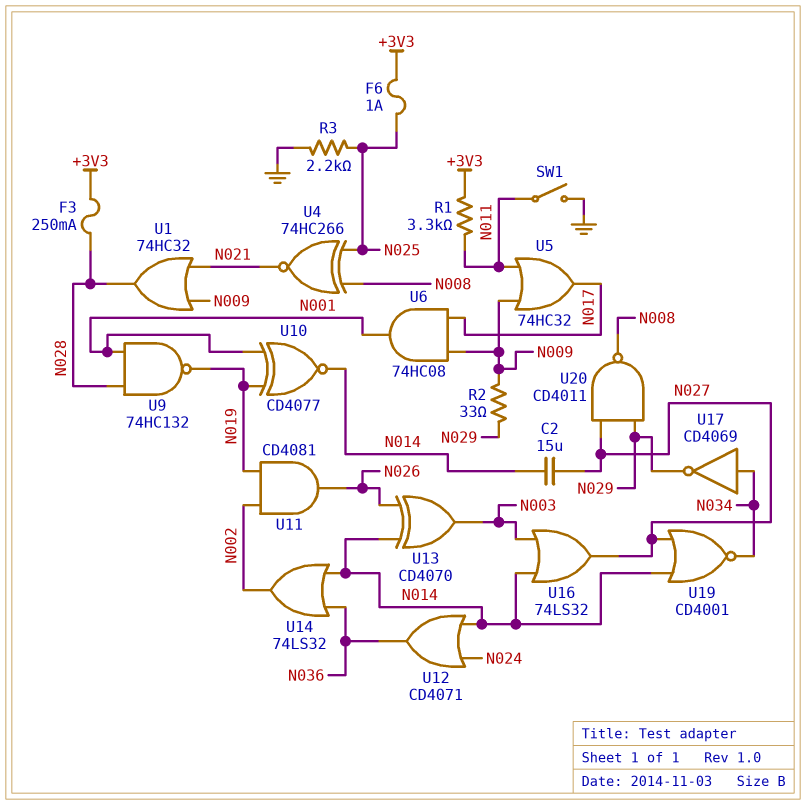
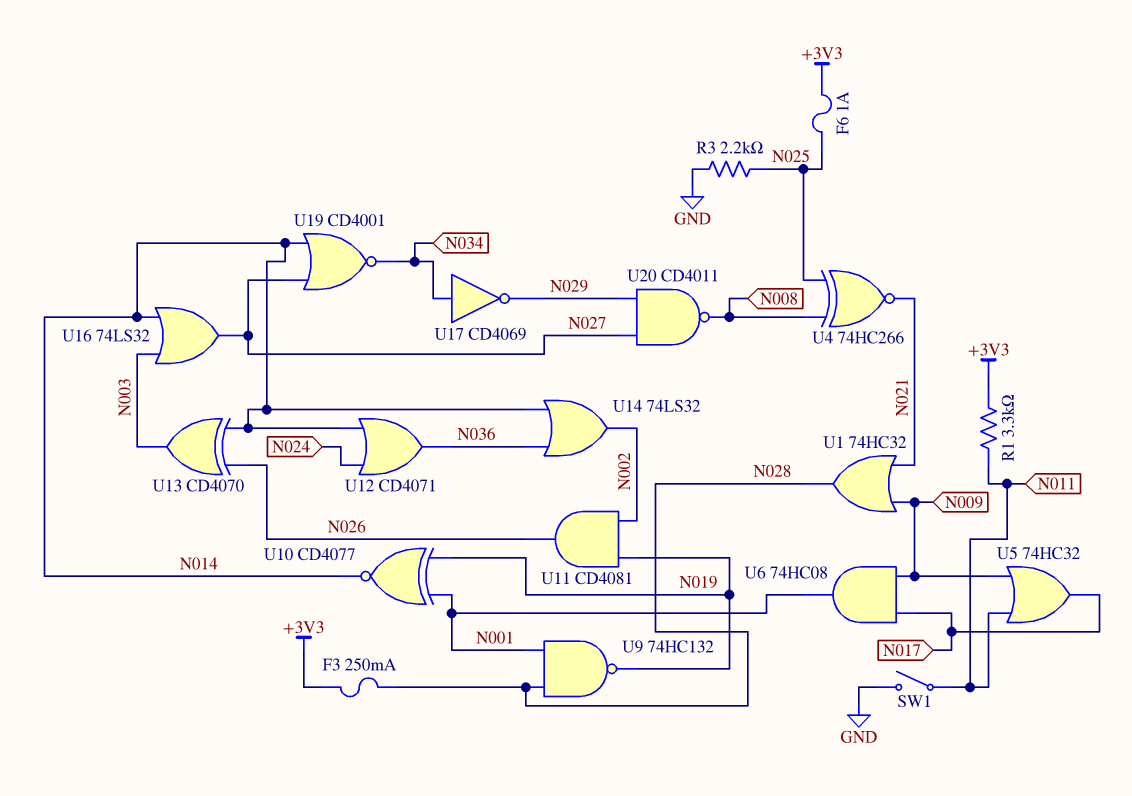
C2: 15uF (N014, N027) -> none
R2: 33 (N009, N029) -> none

